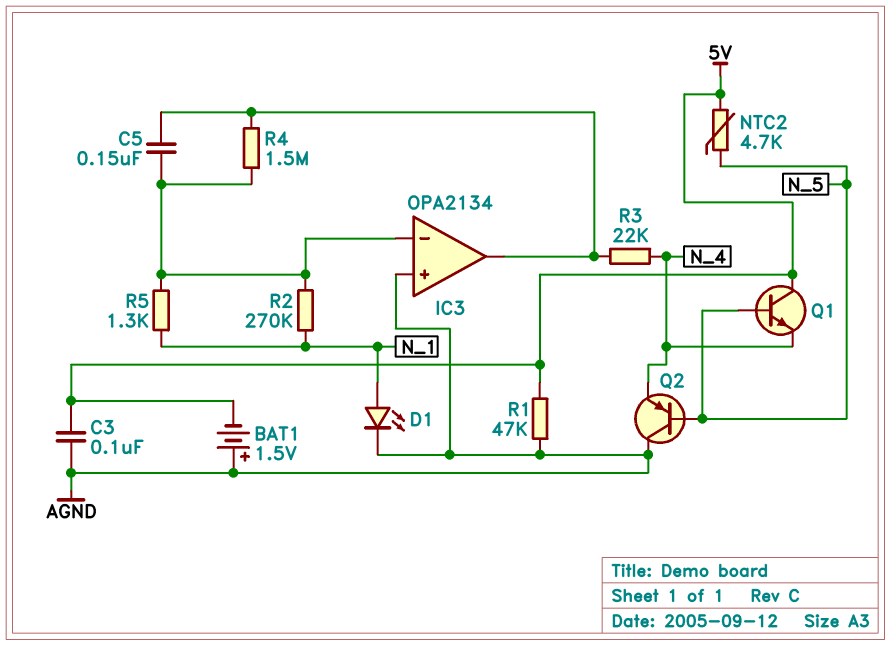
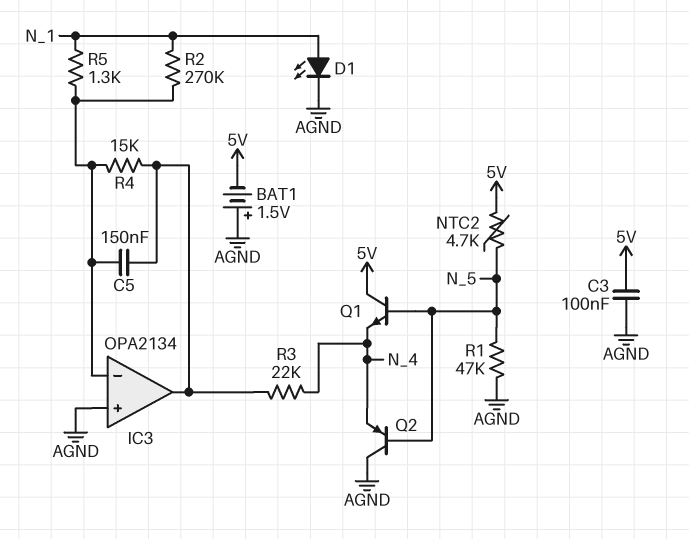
R1: 47k (5V, AGND) -> 47k (AGND, N_5)
R4: 1.5M (IC3/in-, IC3/out) -> 15k (IC3/in-, IC3/out)

